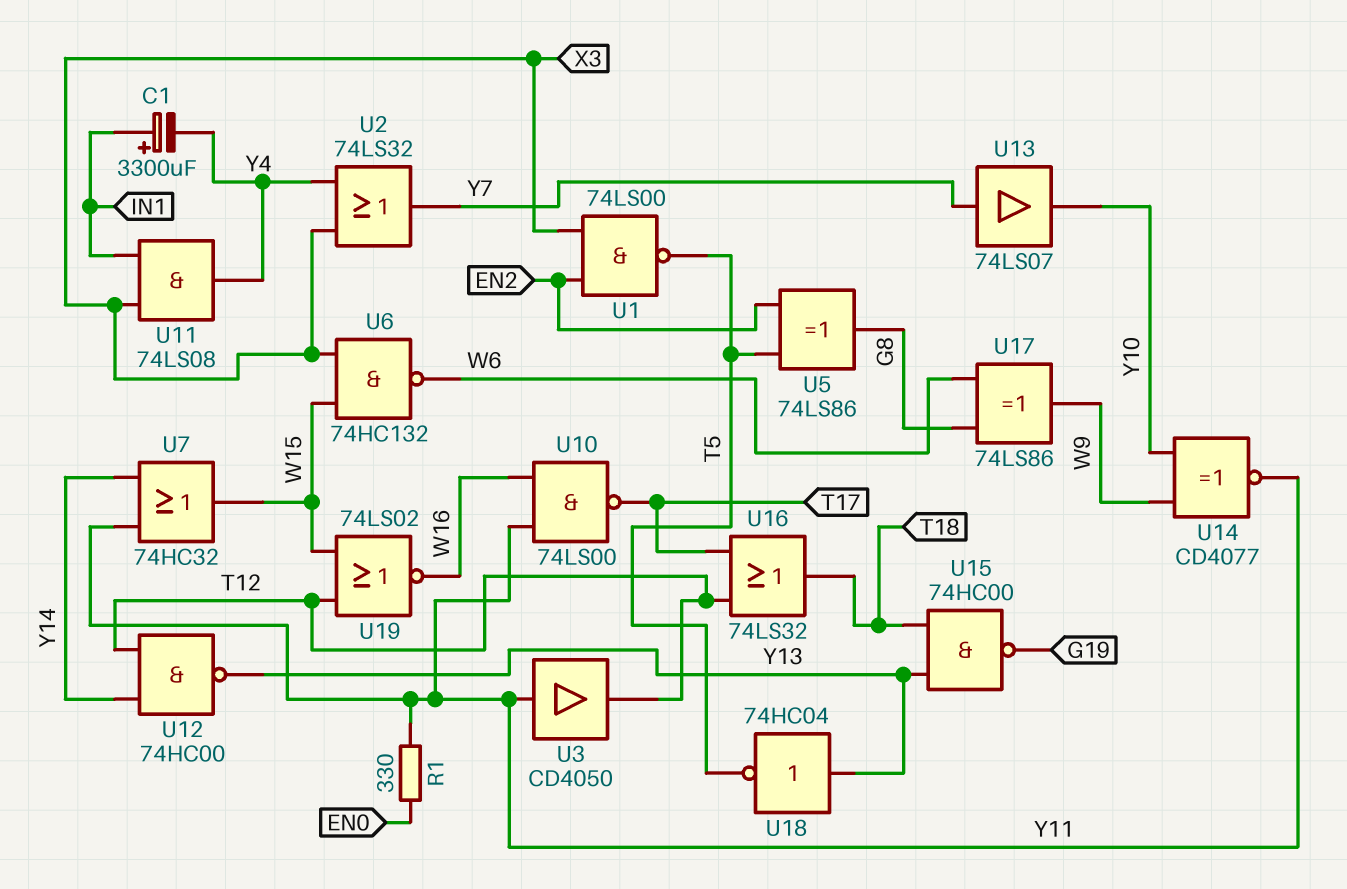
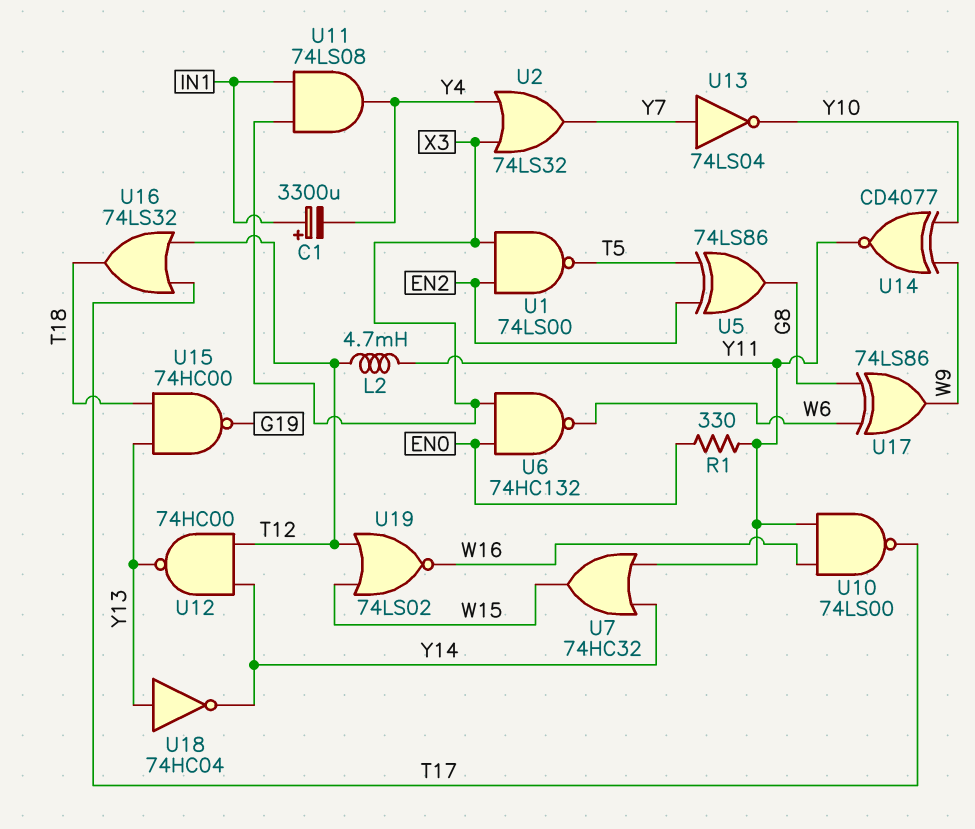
L2: none -> 4.7mH (T12, Y11)
U3: buffer CD4050 (in Y11, out T12) -> none
U6: NAND 74HC132 (in W15, in X3, out W6) -> NAND 74HC132 (in EN0, in X3, out W6)
U13: buffer 74LS07 (in Y7, out Y10) -> NOT 74LS04 (in Y7, out Y10)
U18: NOT 74HC04 (in Y13, out T5) -> NOT 74HC04 (in Y13, out Y14)

